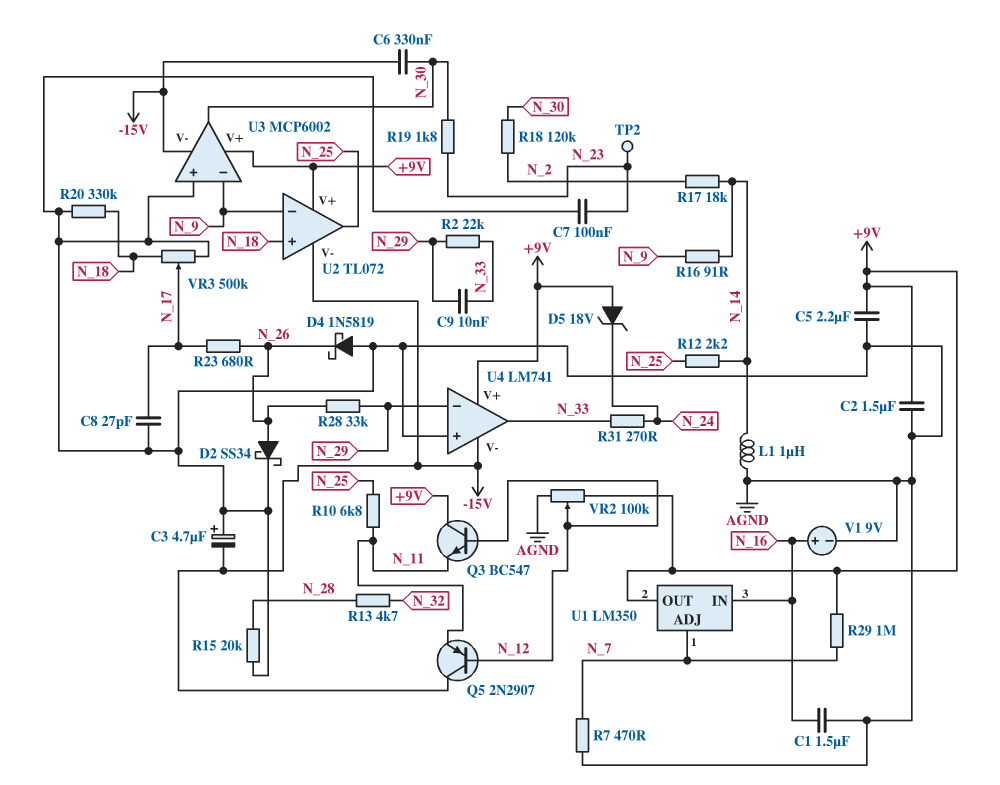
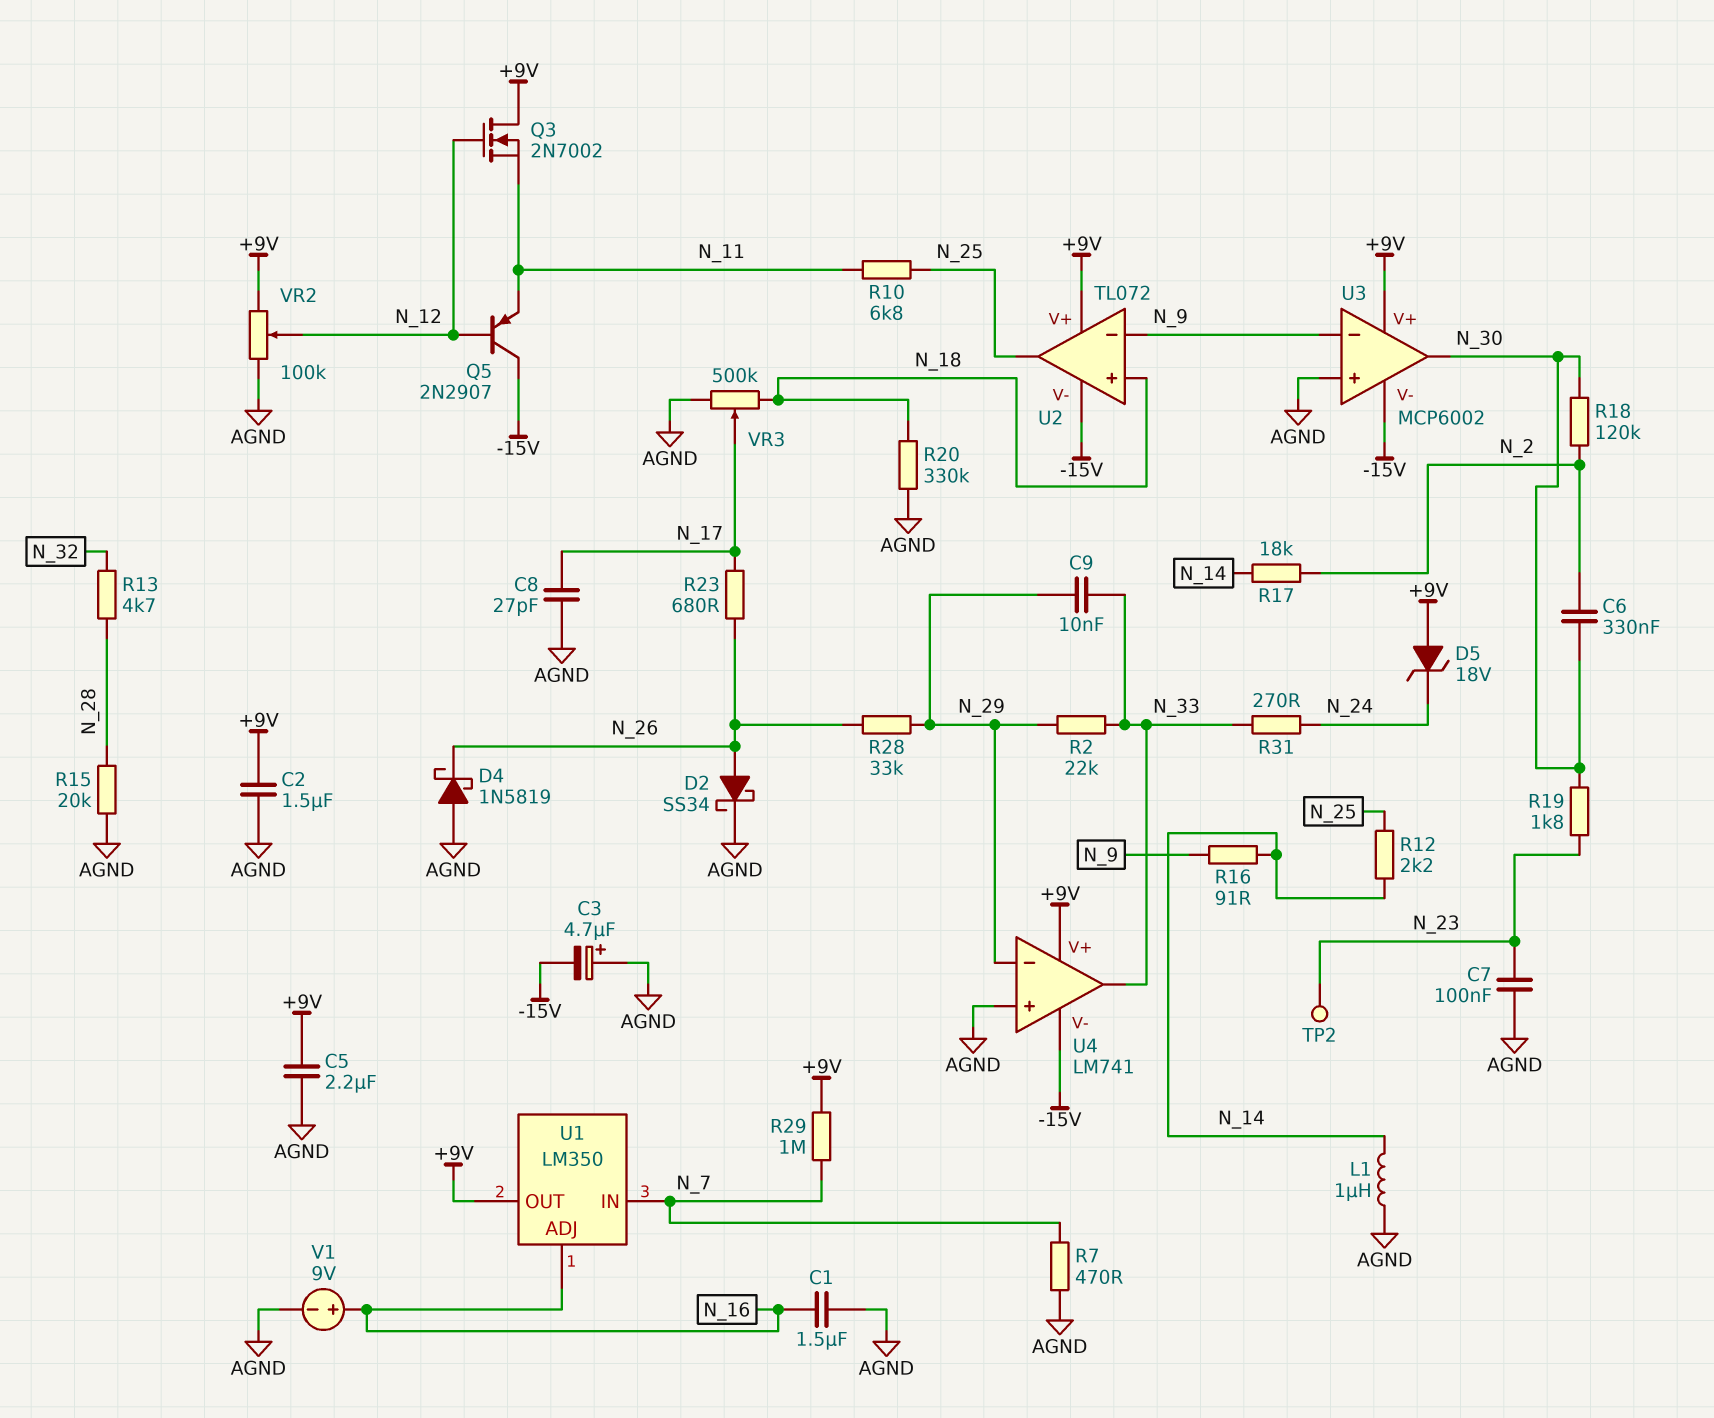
C6: 330nF (-15V, N_30) -> 330nF (N_2, N_30)
Q3: NPN BC547 (B N_12, C +9V, E N_11) -> NMOS 2N7002 (G N_12, D +9V, S N_11)
U1 pin ADJ: N_7 -> N_16
U1 pin IN: N_16 -> N_7

